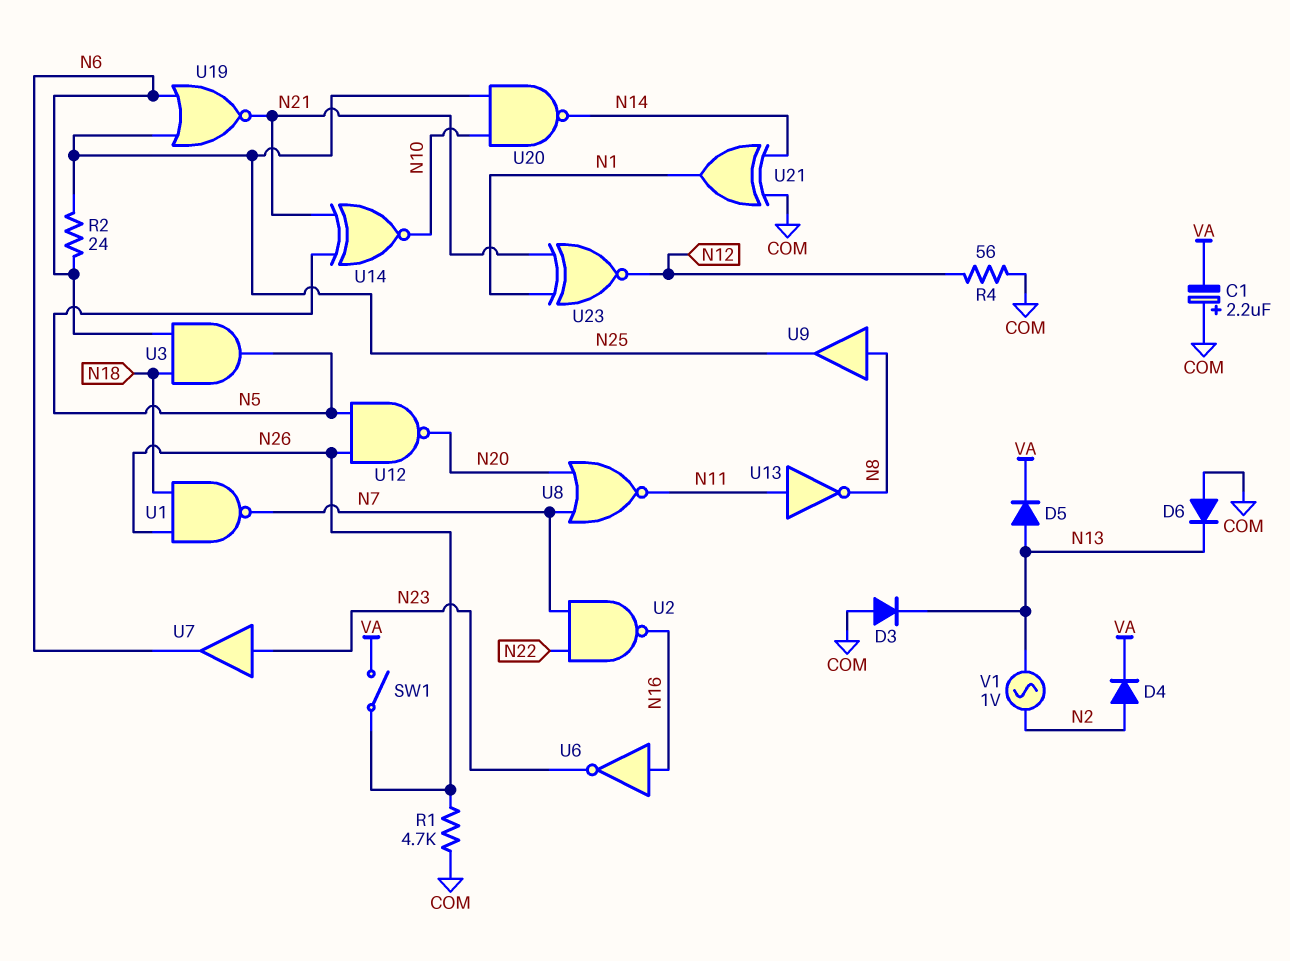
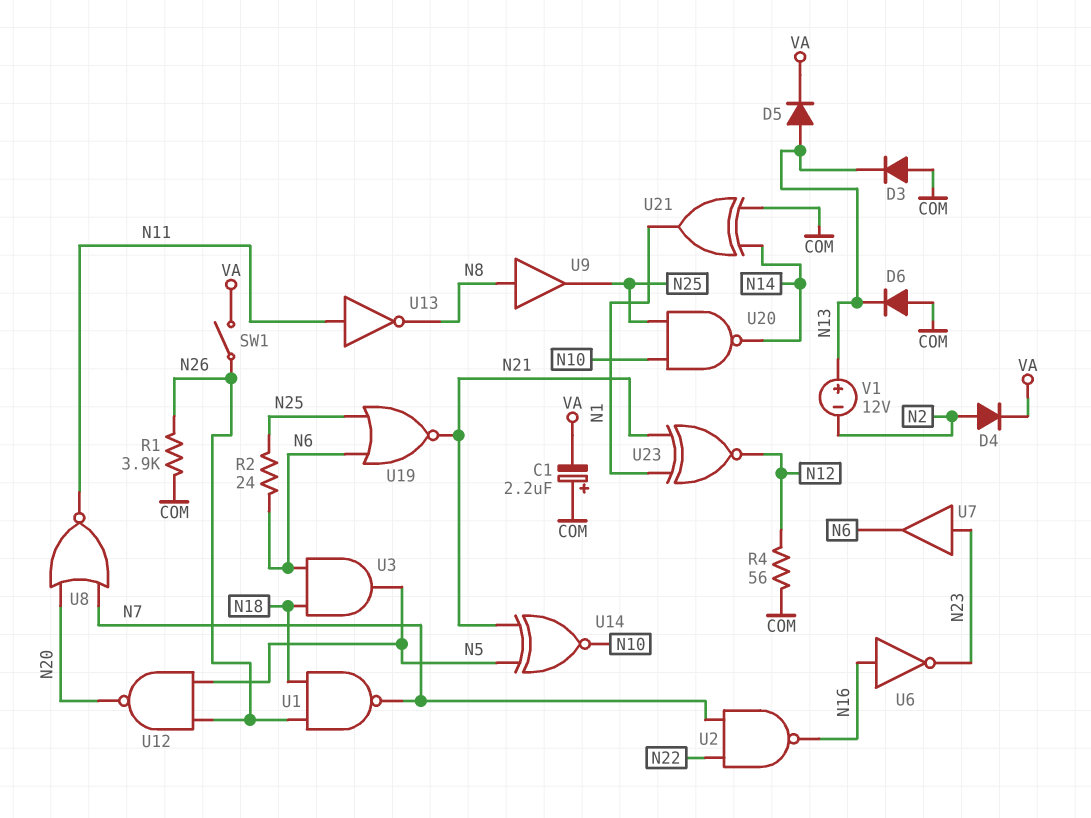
R1: 4.7k (COM, N26) -> 3.9k (COM, N26)
V1: AC 1V (N2, N13) -> 12V (plus N13, minus N2)

